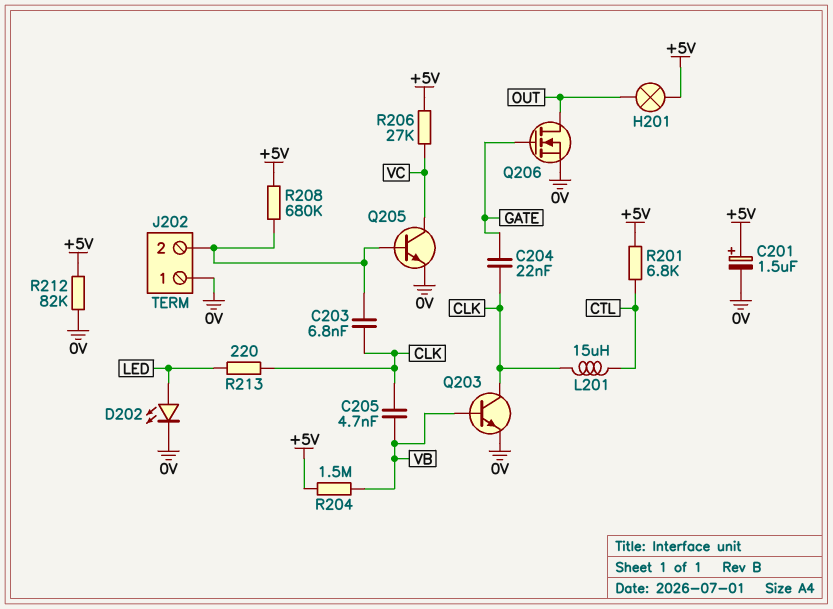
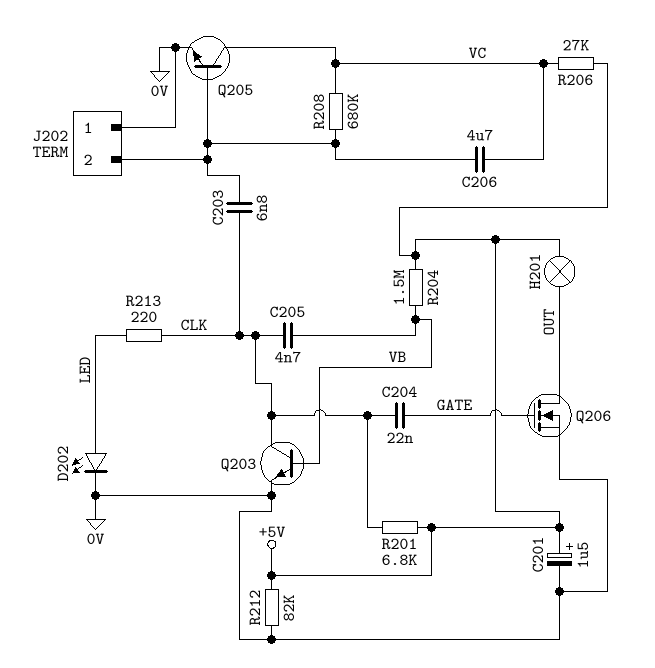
C206: none -> 4.7uF (J202/2, VC)
L201: 15uH (CLK, CTL) -> none
R201: 6.8k (+5V, CTL) -> 6.8k (+5V, CLK)
R208: 680k (+5V, J202/2) -> 680k (J202/2, VC)

